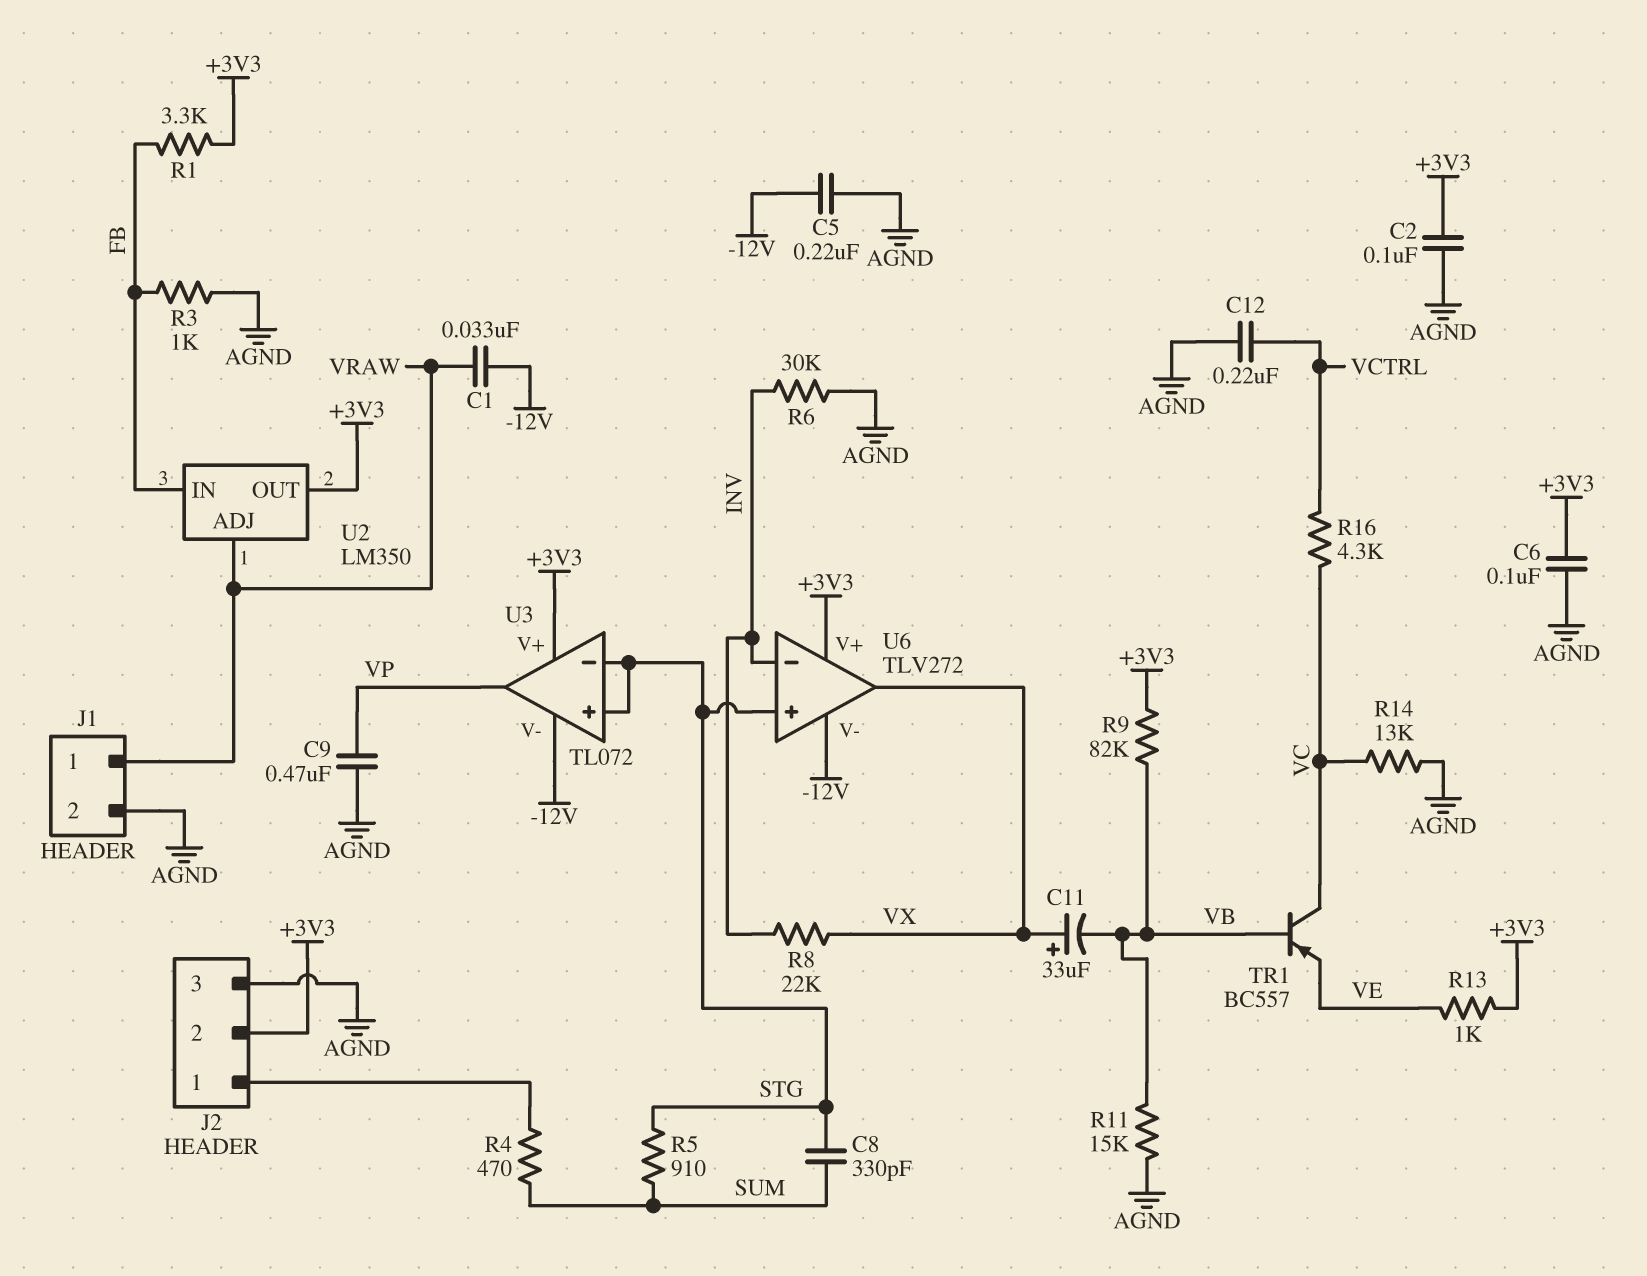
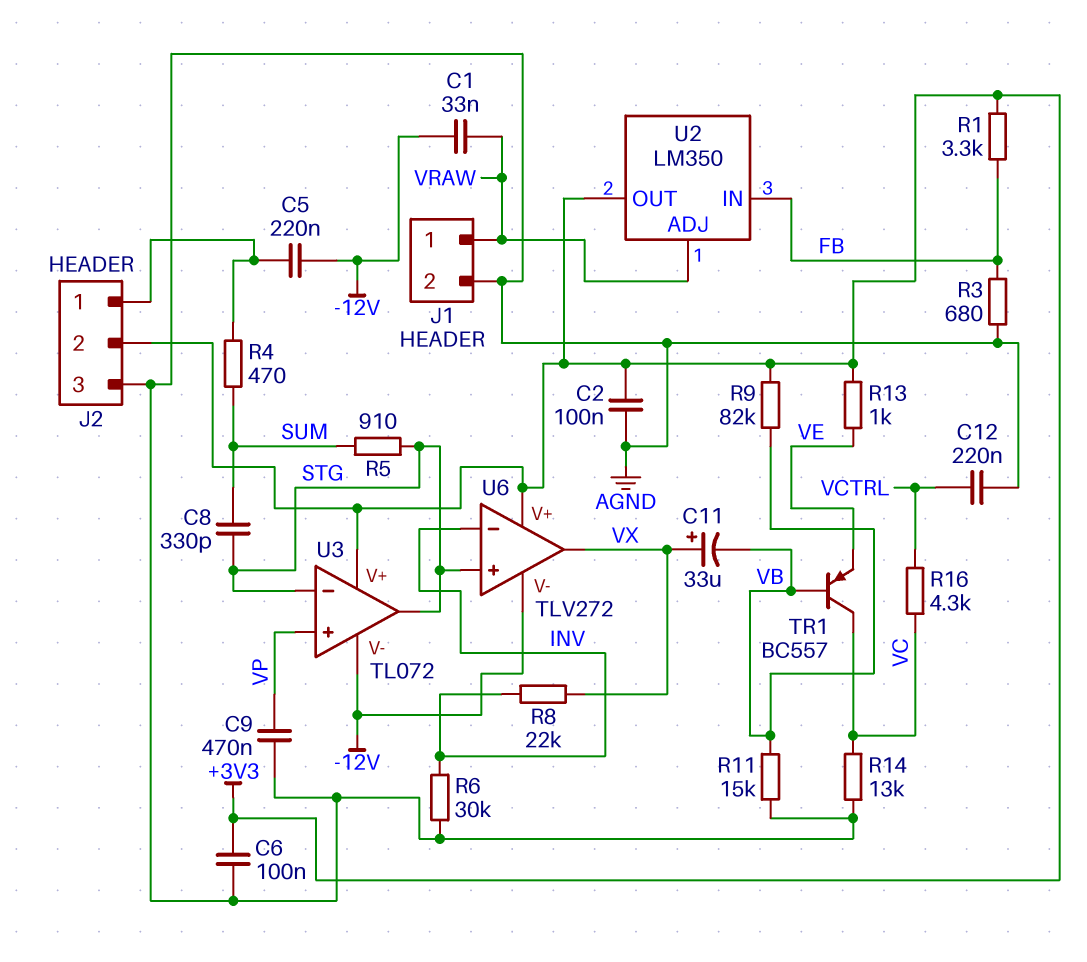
C5: 220nF (-12V, AGND) -> 220nF (-12V, J2/1)
R3: 1k (AGND, FB) -> 680 (AGND, FB)
U3 pin in+: STG -> VP
U3 pin out: VP -> STG

